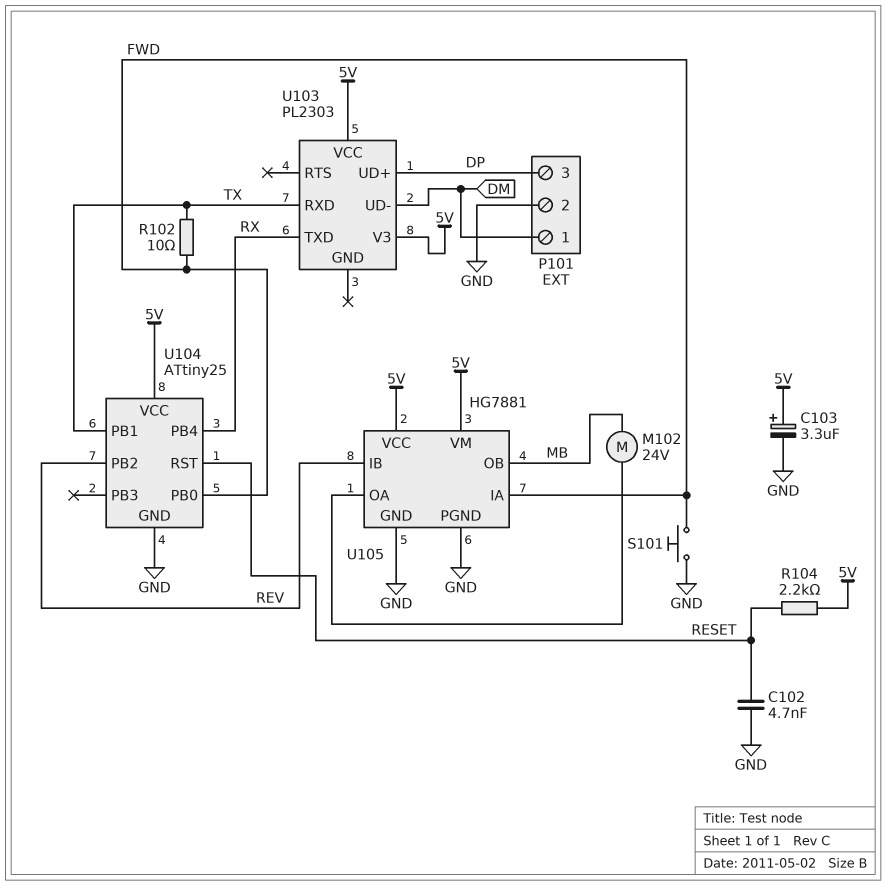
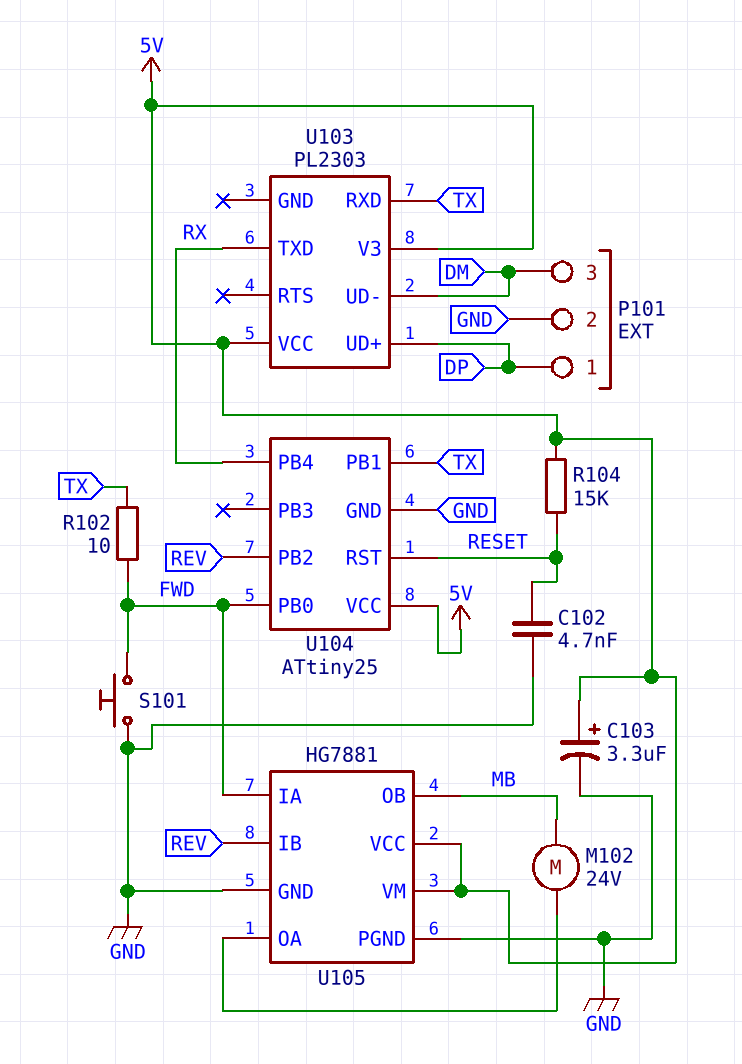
P101 pin 1: DM -> DP
P101 pin 3: DP -> DM
R104: 2.2k (5V, RESET) -> 15k (5V, RESET)

